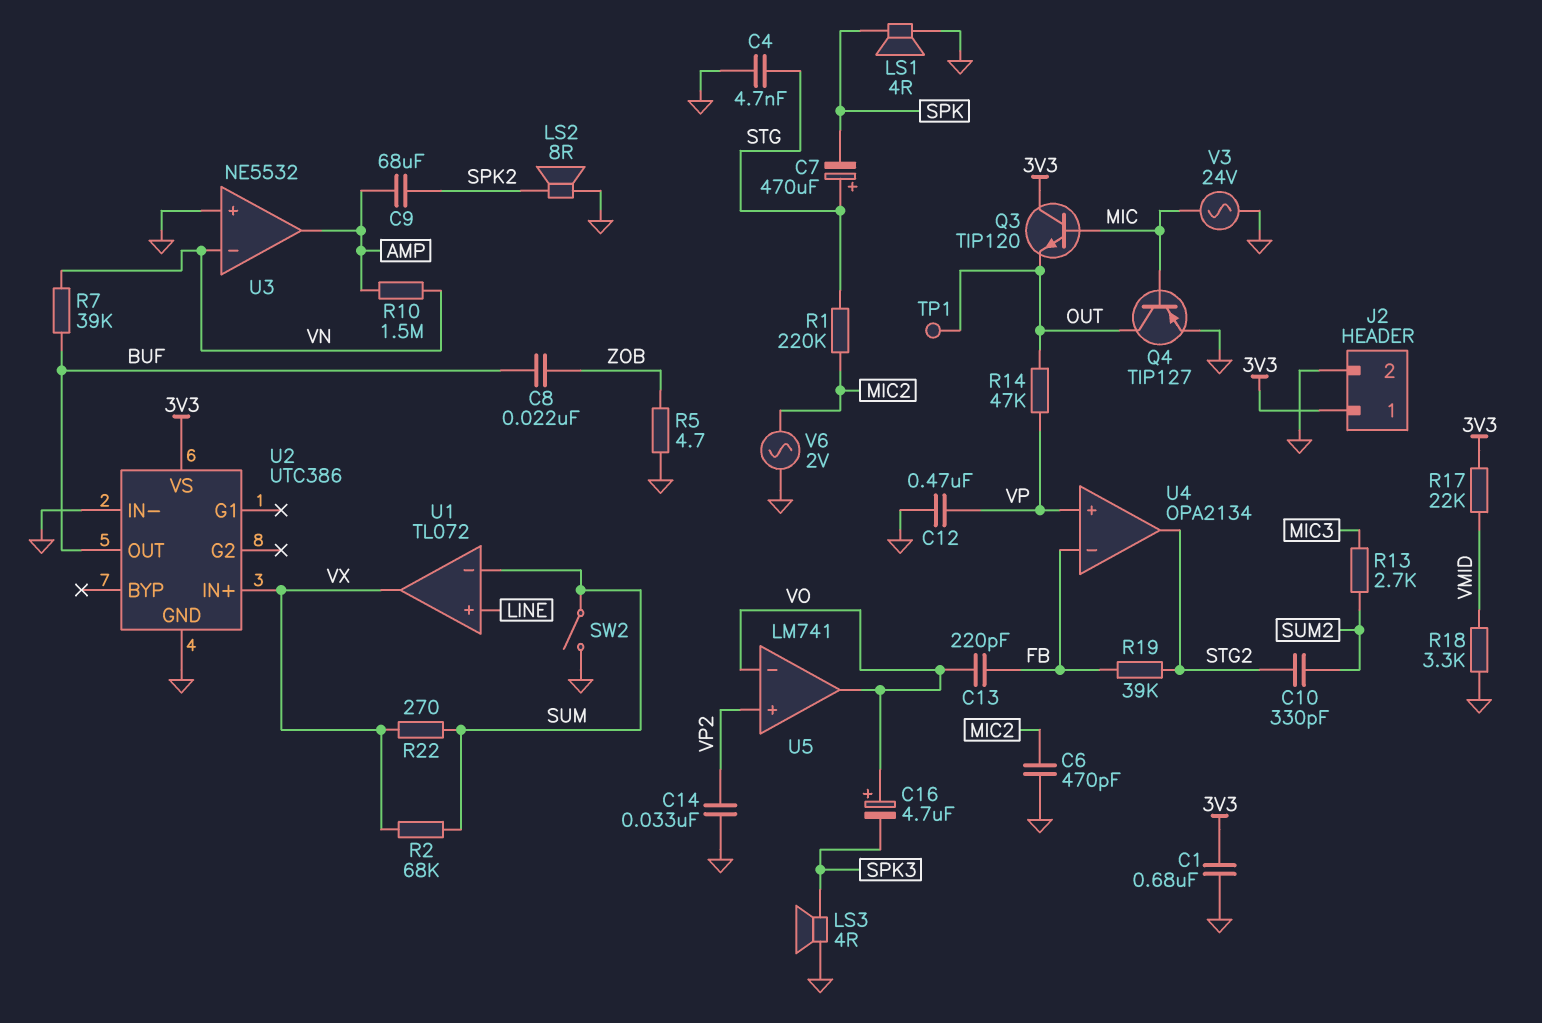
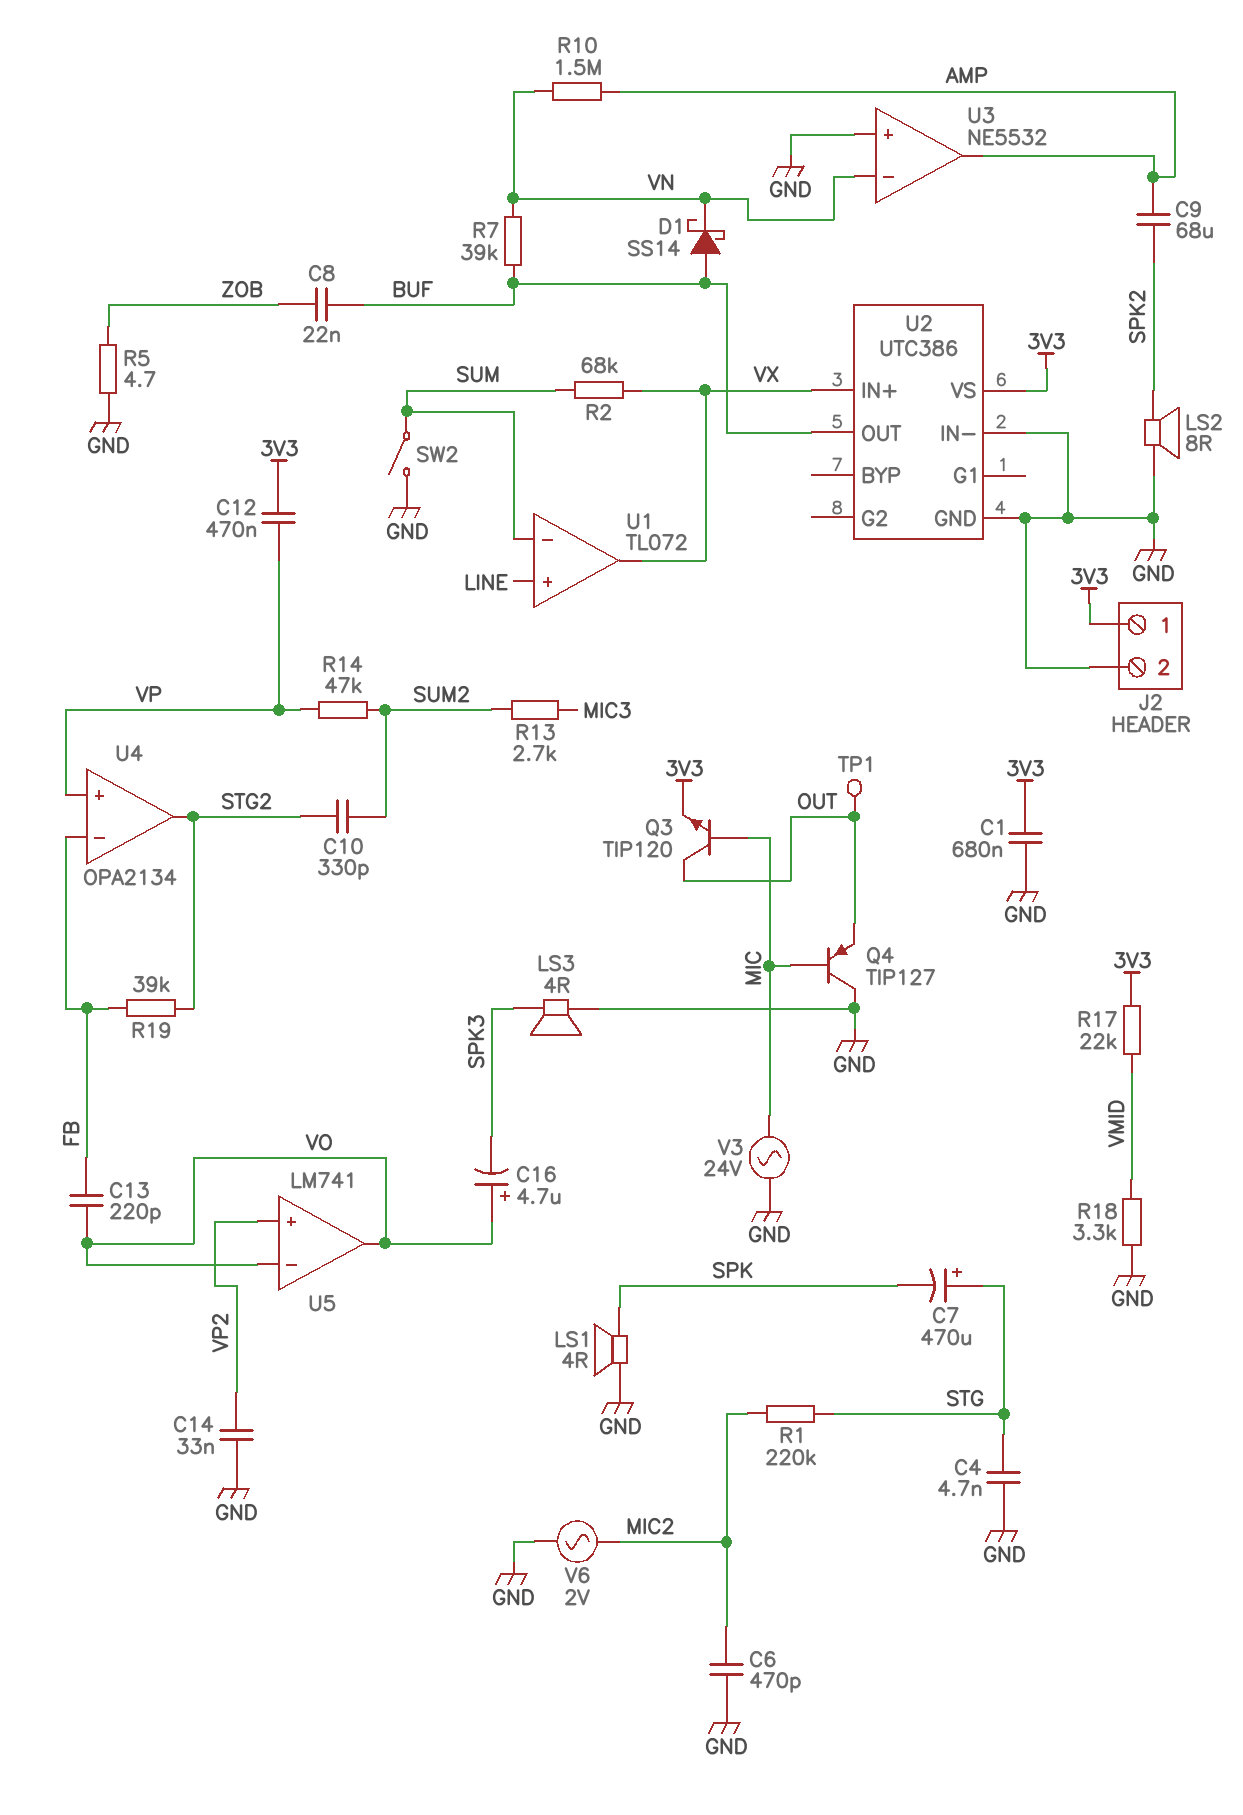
C12: 470nF (GND, VP) -> 470nF (3V3, VP)
D1: none -> schottky SS14 (A BUF, K VN)
Q3: NPN TIP120 (B MIC, C 3V3, E OUT) -> NPN TIP120 (B MIC, C OUT, E 3V3)
Q4: PNP TIP127 (B MIC, C OUT, E GND) -> PNP TIP127 (B MIC, C GND, E OUT)
R14: 47k (OUT, VP) -> 47k (SUM2, VP)
R22: 270 (SUM, VX) -> none

